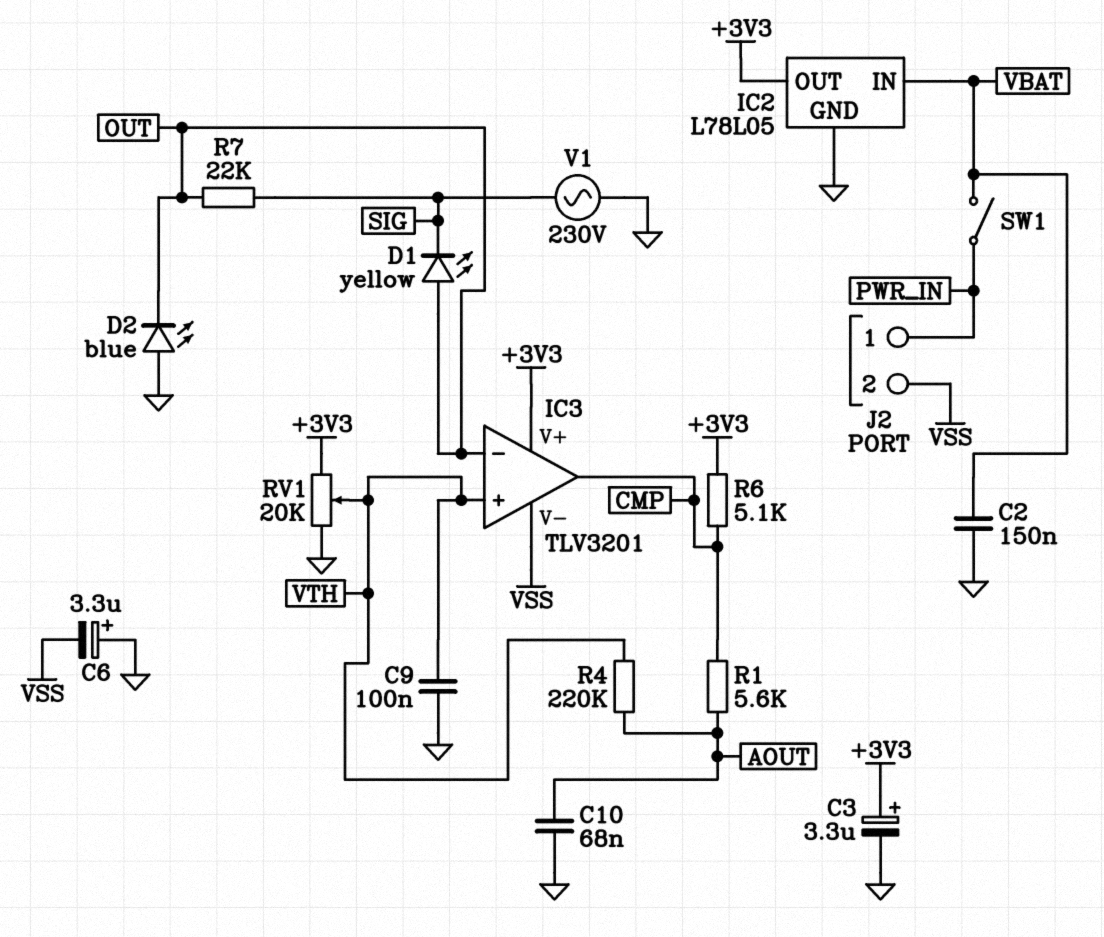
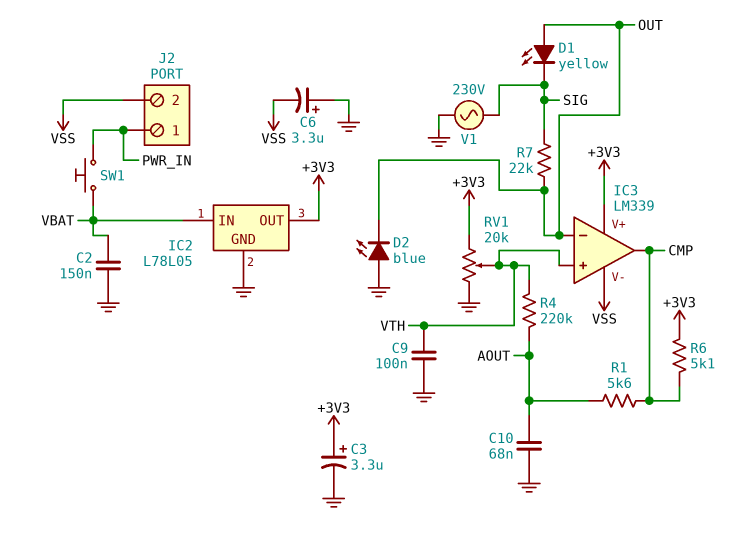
IC3: TLV3201 -> LM339
SW1: switch (PWR_IN, VBAT) -> button (PWR_IN, VBAT)

